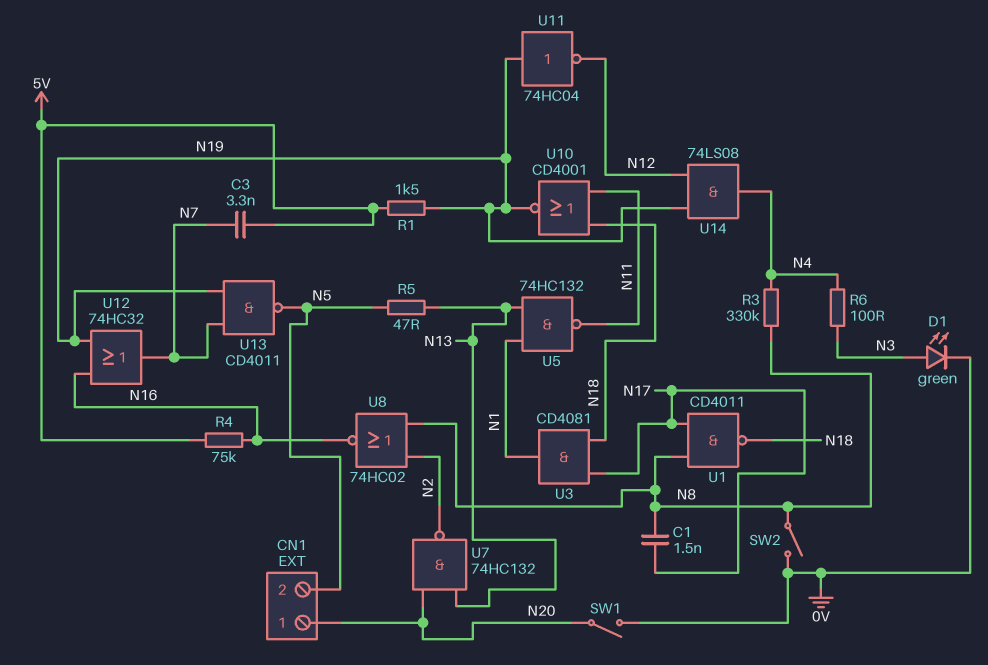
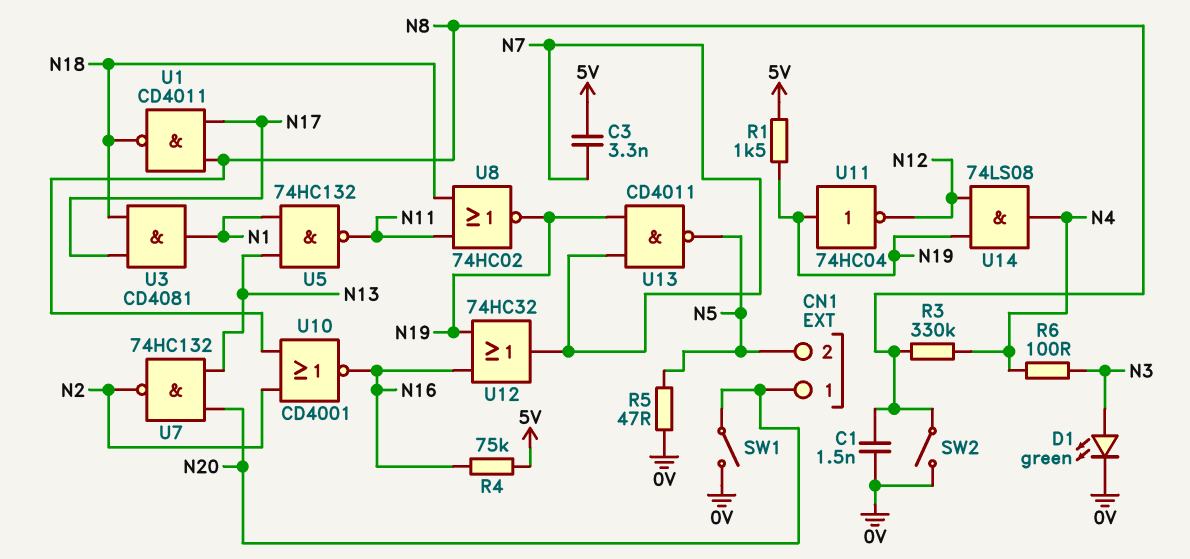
C1: 1.5nF (N8, N17) -> 1.5nF (0V, N8)
R5: 47 (N5, N13) -> 47 (0V, N5)
U8: NOR 74HC02 (in N2, in N8, out N16) -> NOR 74HC02 (in N11, in N18, out N19)
U10: NOR CD4001 (in N11, in N18, out N19) -> NOR CD4001 (in N2, in N8, out N16)

